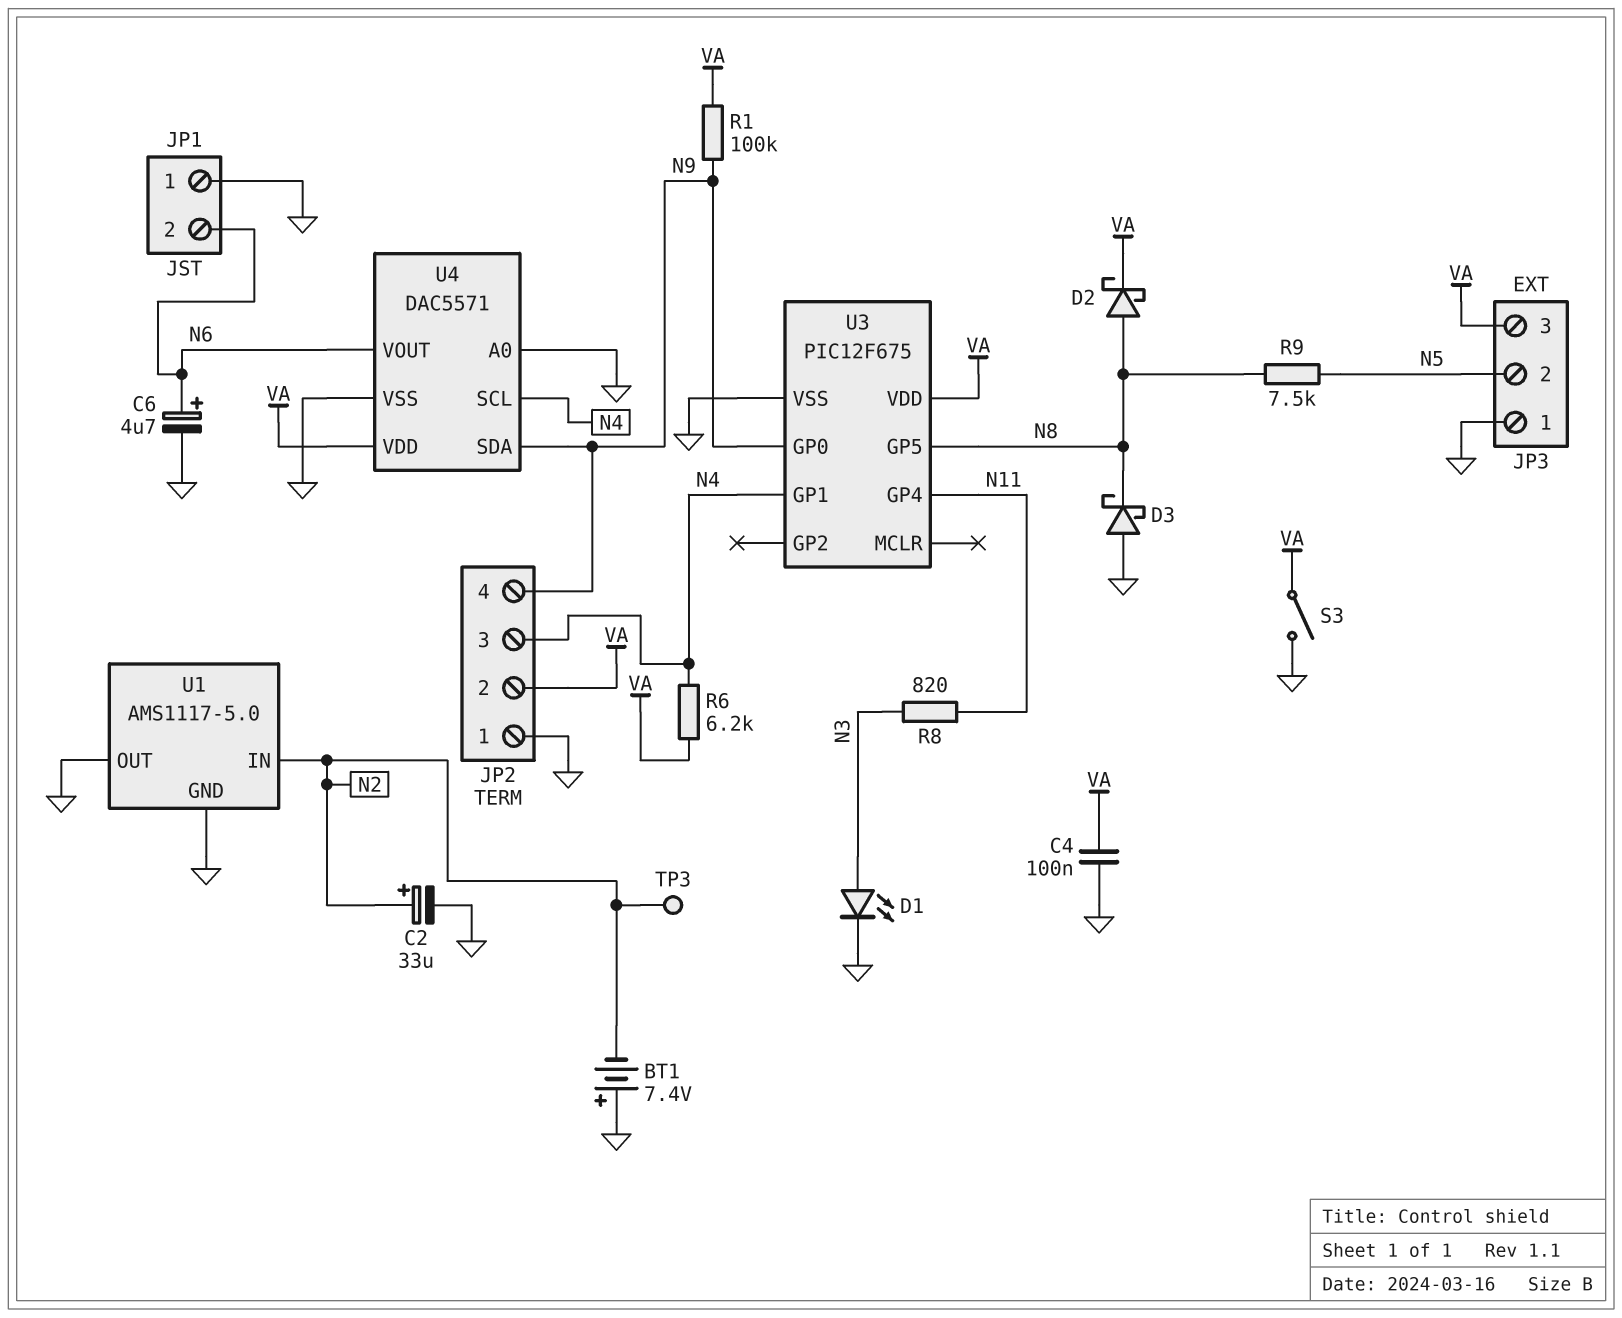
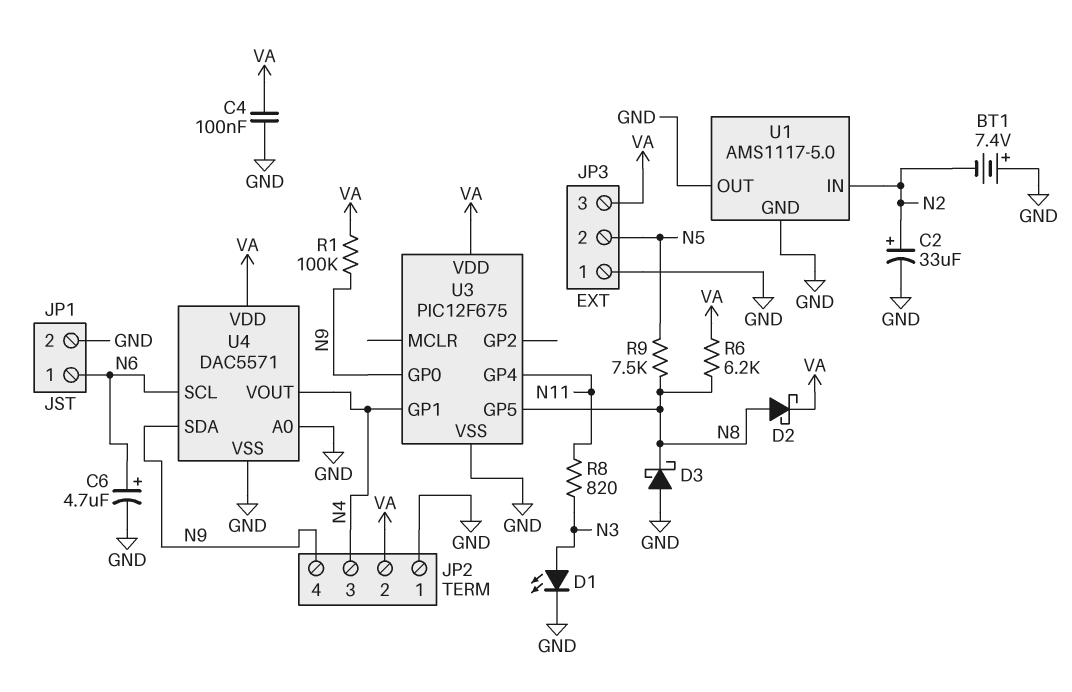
JP1 pin 1: GND -> N6
JP1 pin 2: N6 -> GND
R6: 6.2k (N4, VA) -> 6.2k (N8, VA)
S3: switch (GND, VA) -> none
TP3: test point (N2) -> none
U4 pin SCL: N4 -> N6
U4 pin VOUT: N6 -> N4

